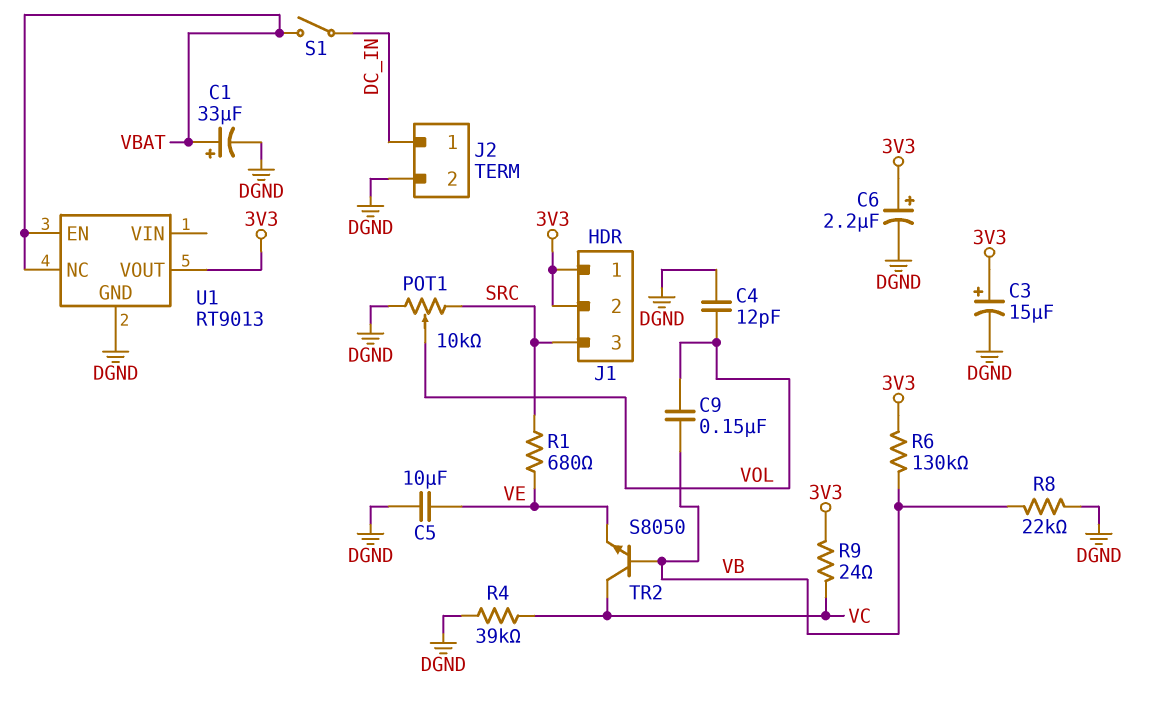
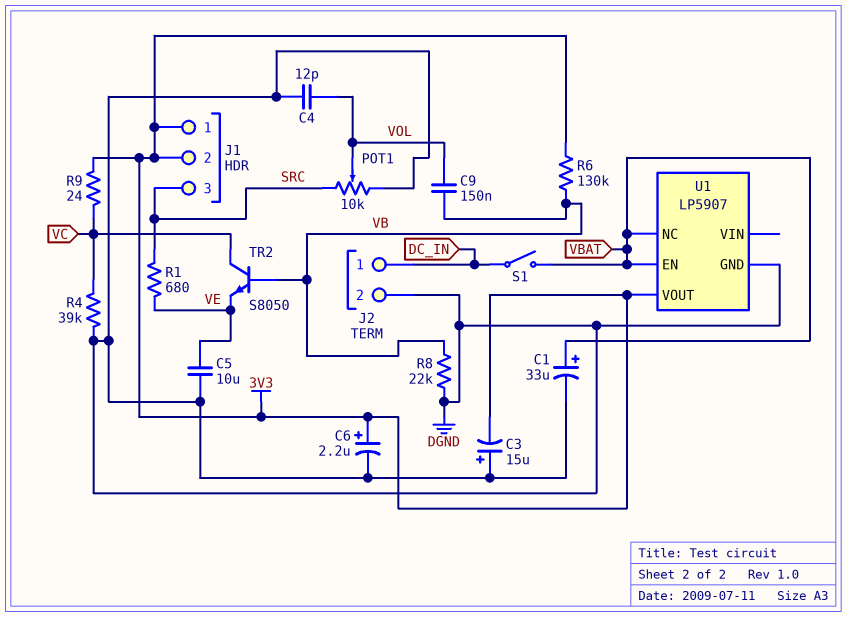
C3: 15uF (plus 3V3, minus DGND) -> 15uF (plus DGND, minus 3V3)
U1: RT9013 -> LP5907

